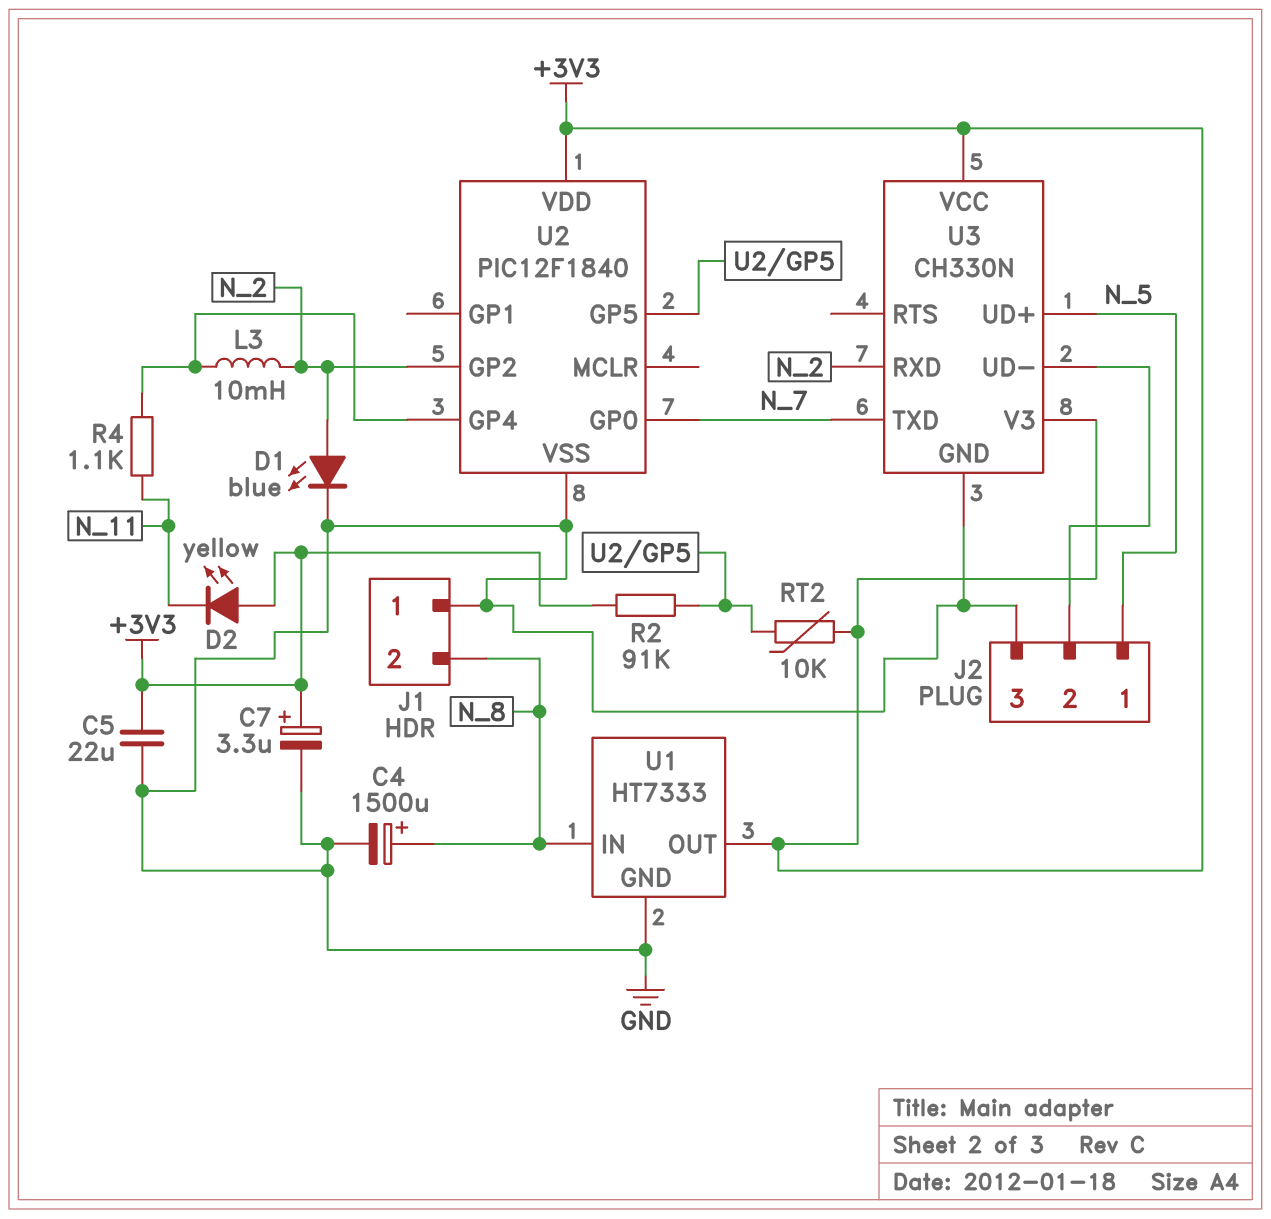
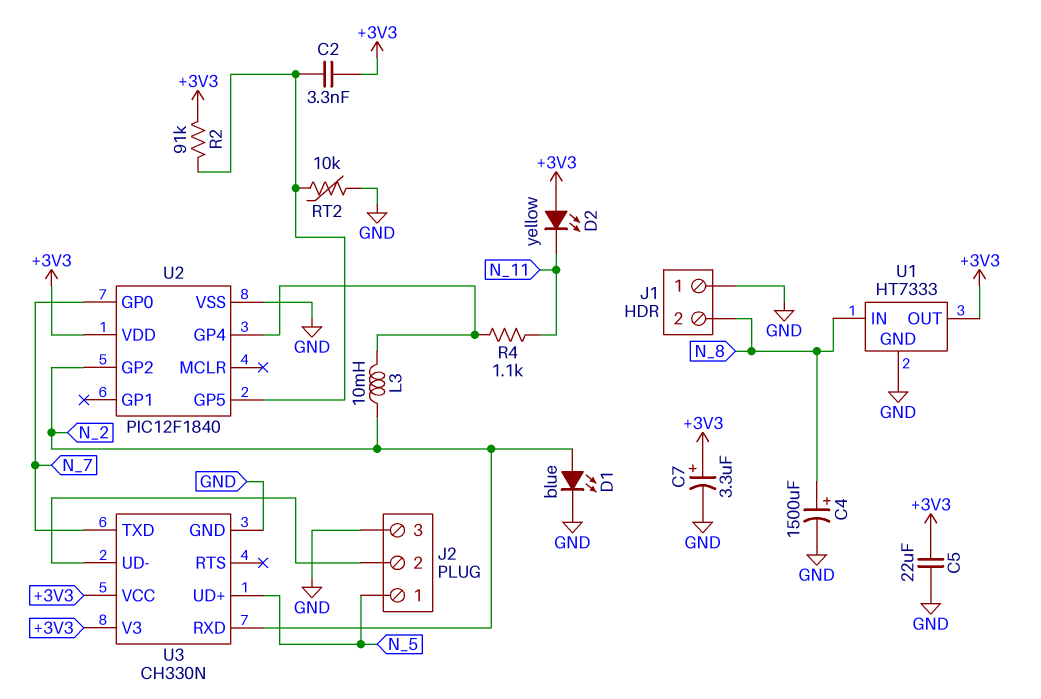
C2: none -> 3.3nF (+3V3, U2/GP5)
RT2: 10k (+3V3, U2/GP5) -> 10k (GND, U2/GP5)

